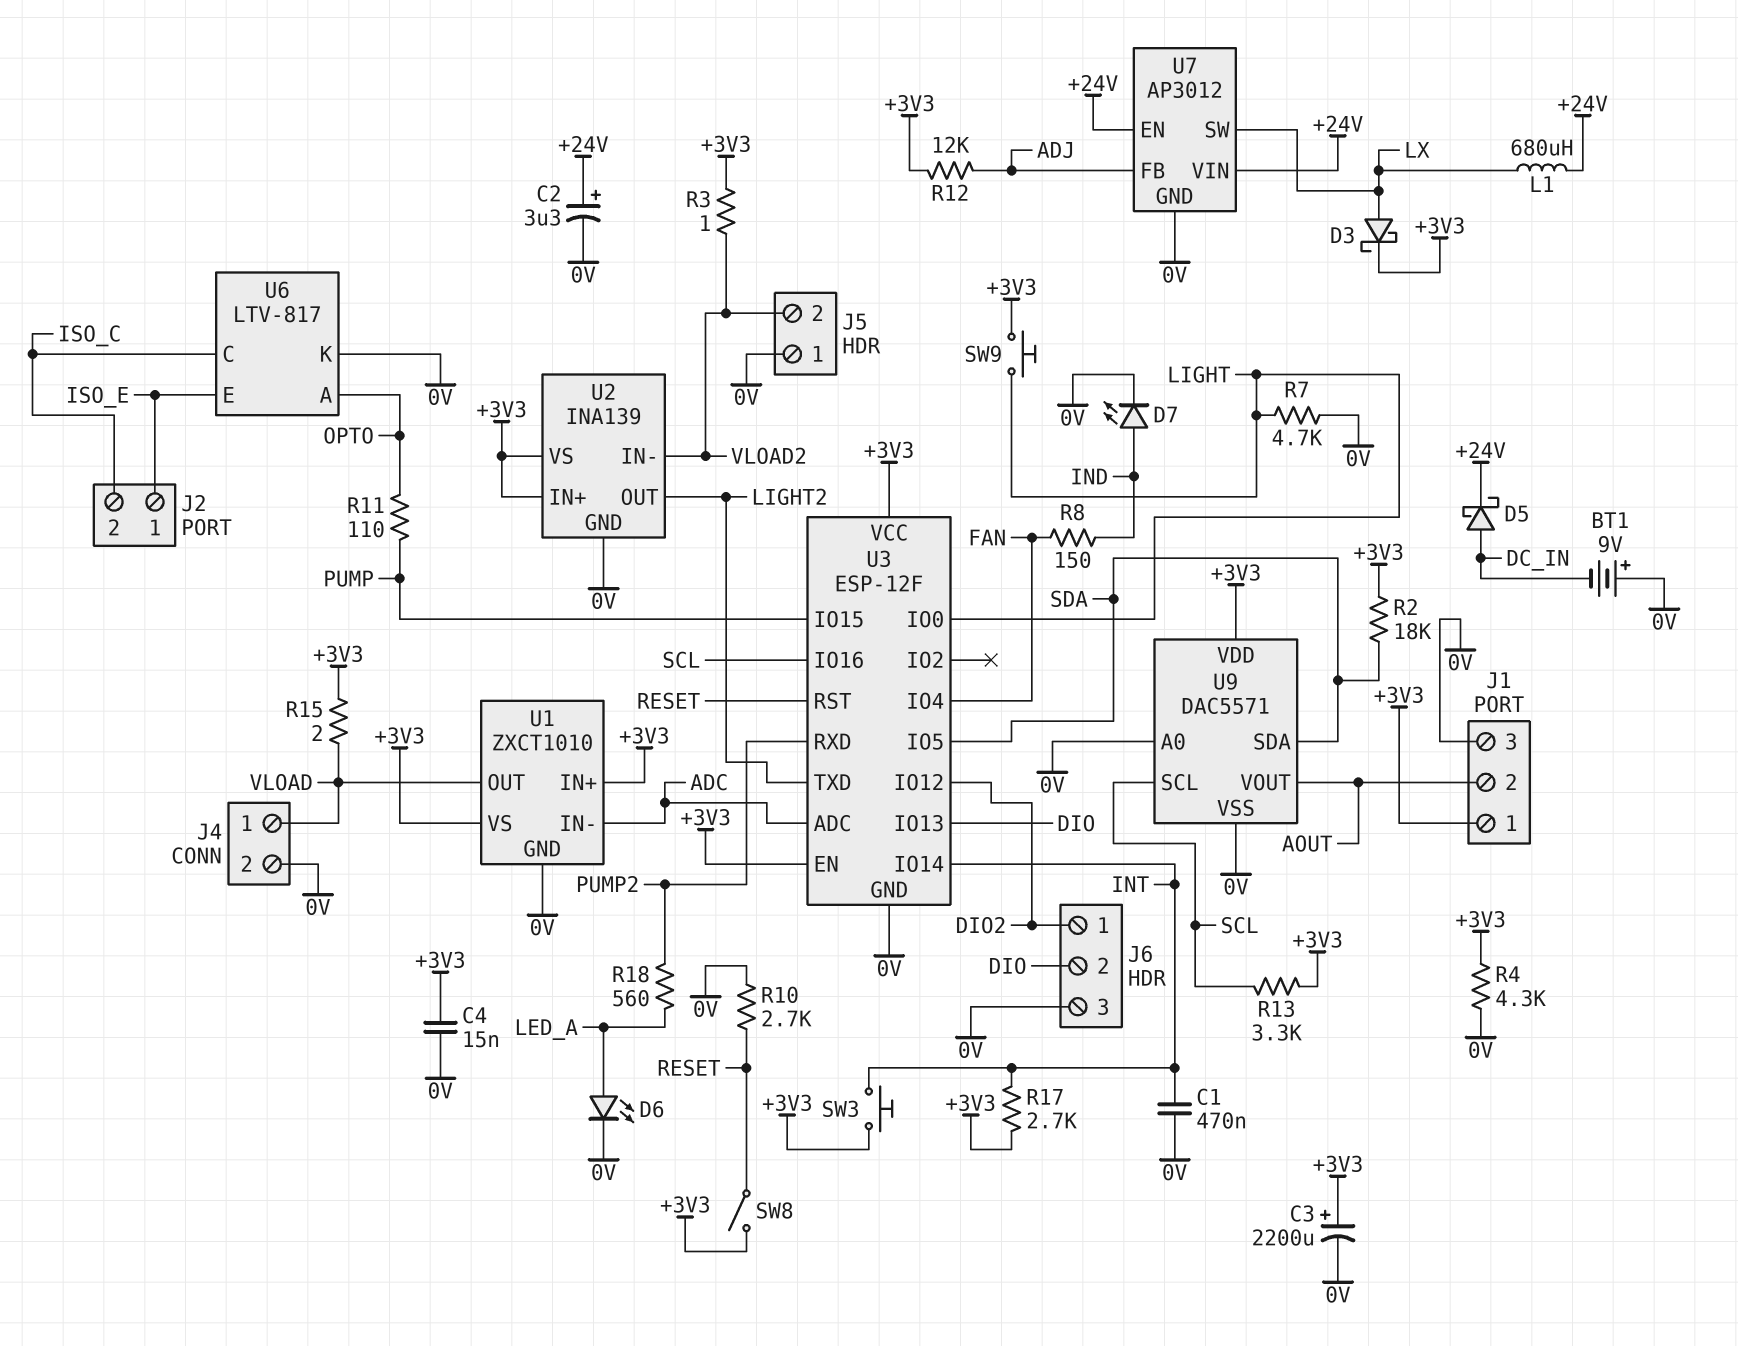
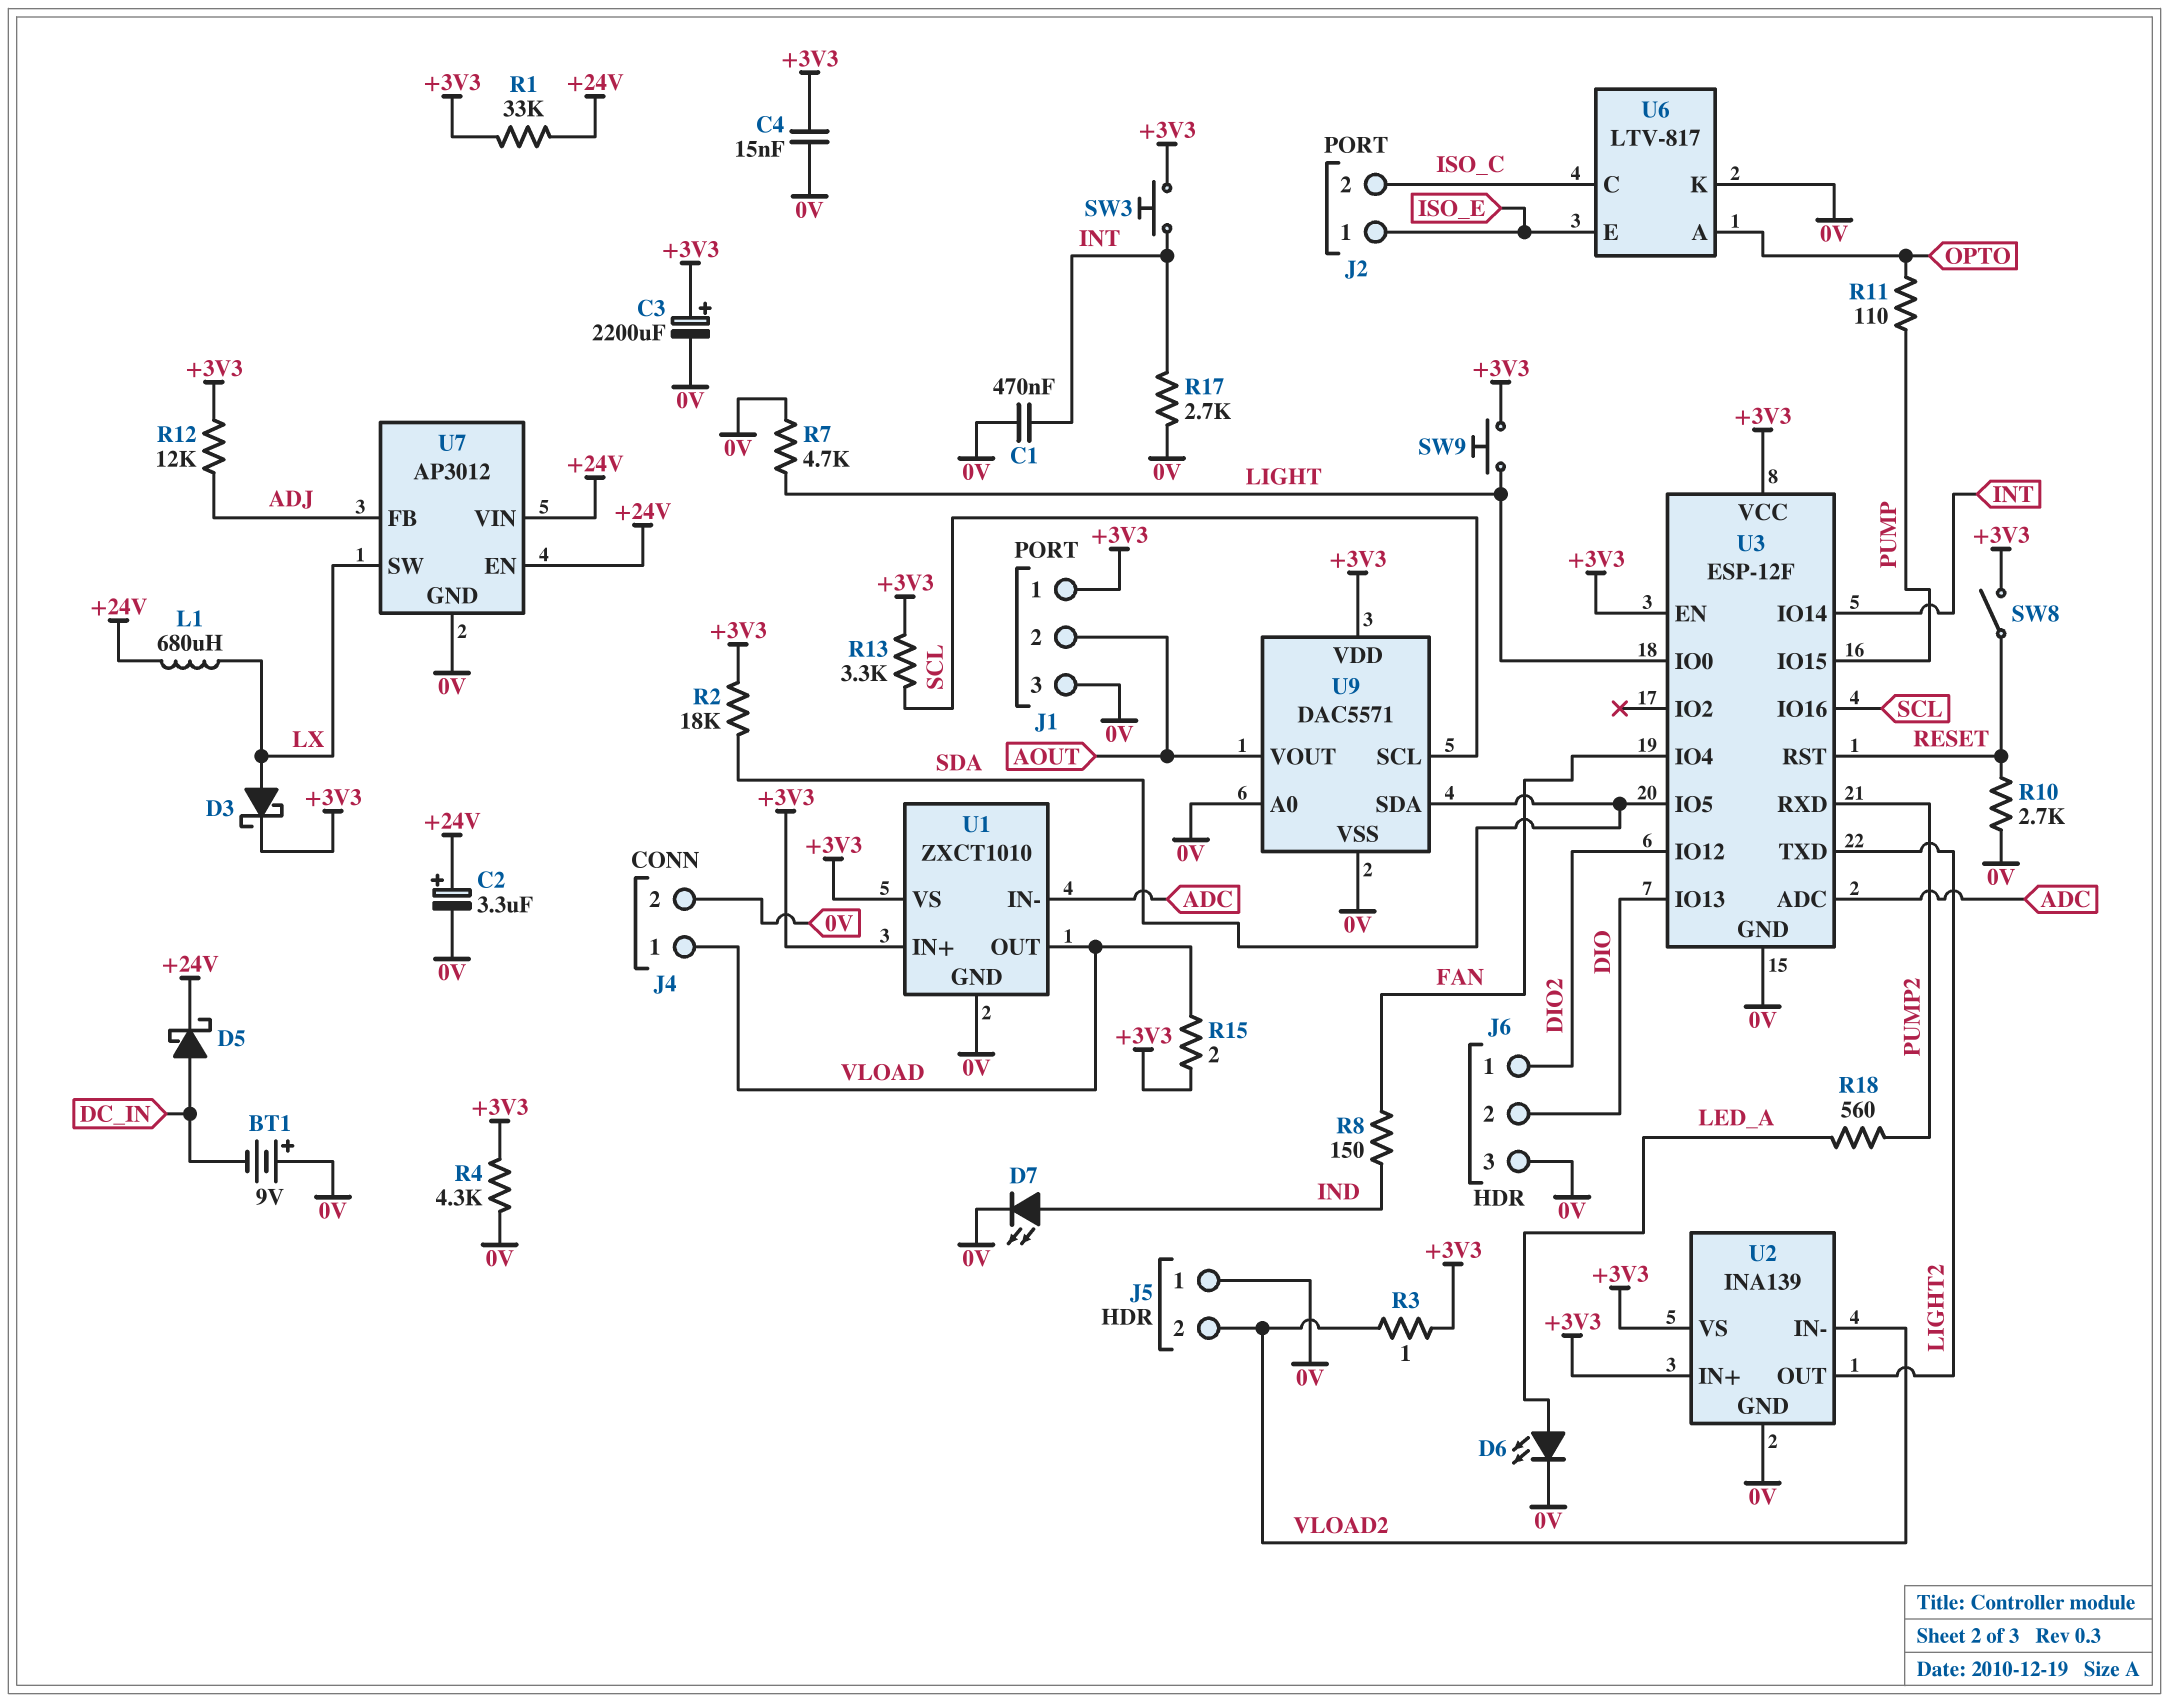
R1: none -> 33k (+3V3, +24V)
R17: 2.7k (+3V3, INT) -> 2.7k (0V, INT)

